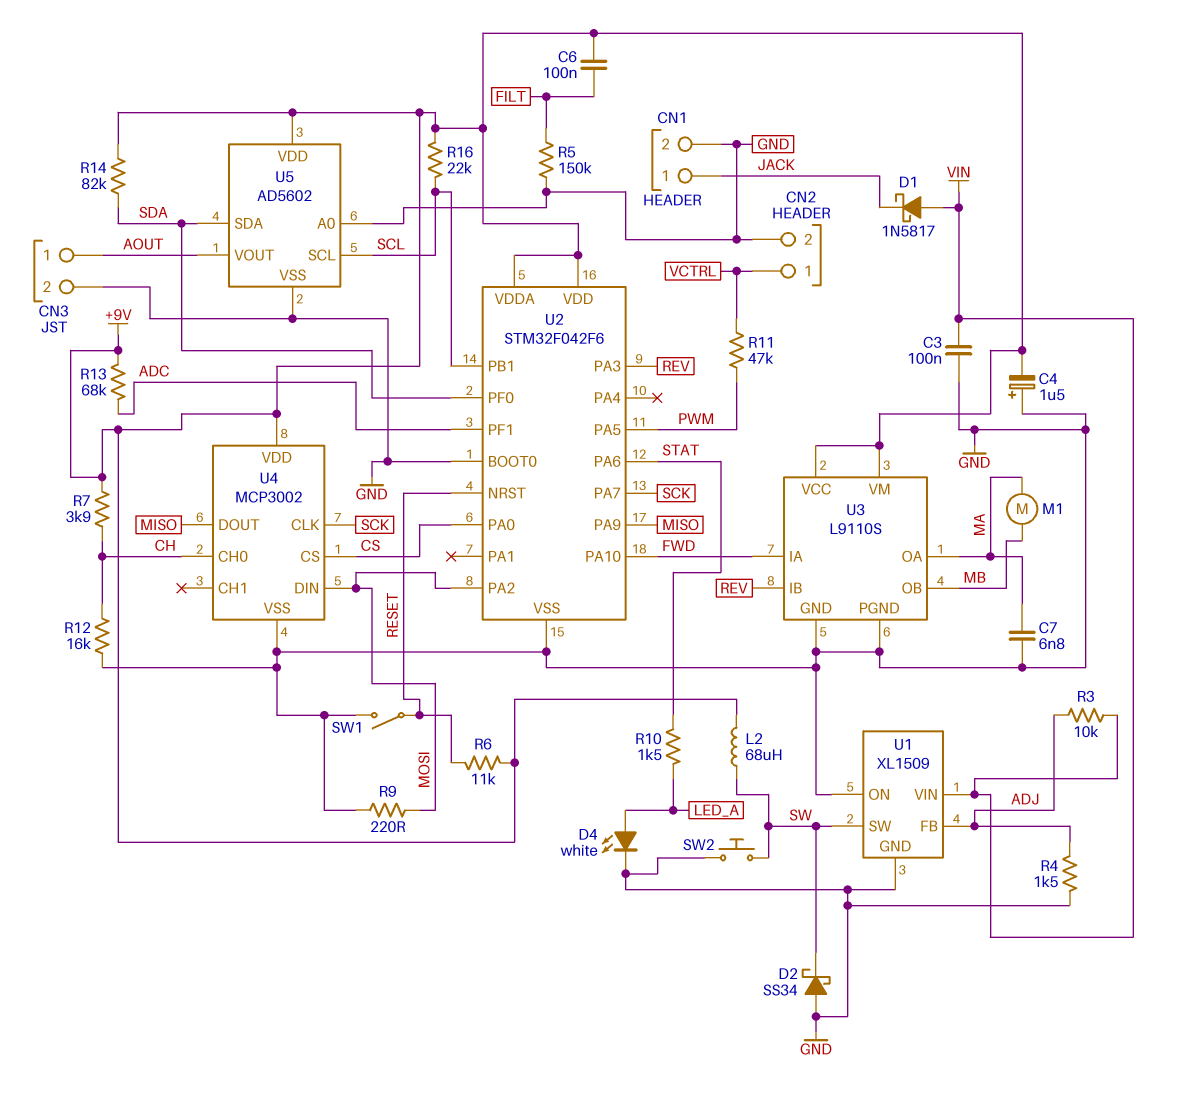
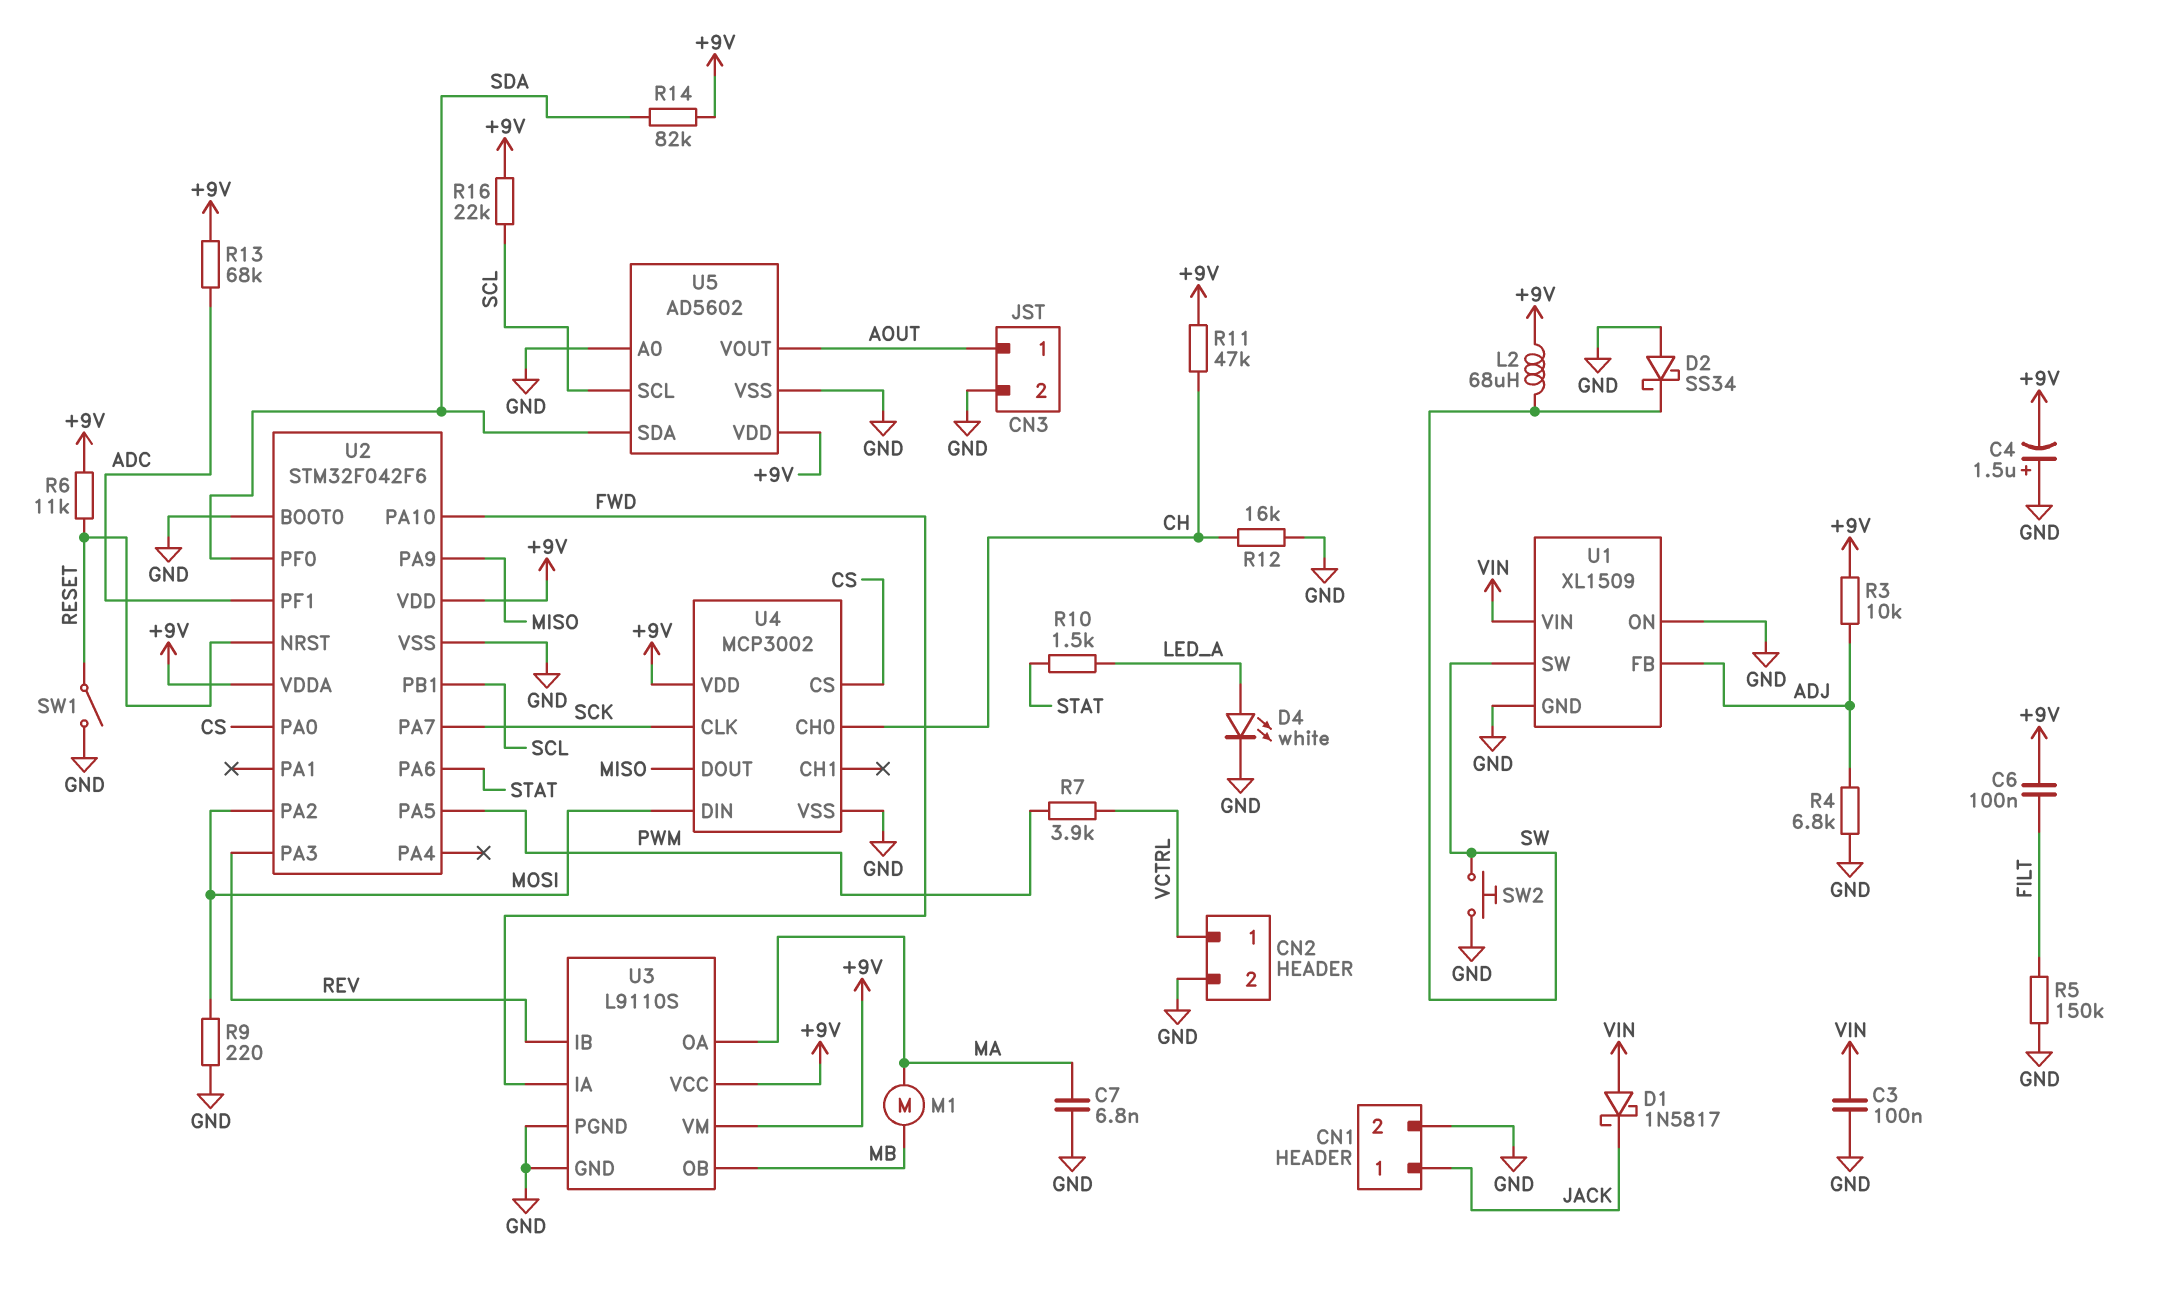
R3: 10k (ADJ, VIN) -> 10k (+9V, ADJ)
R4: 1.5k (ADJ, GND) -> 6.8k (ADJ, GND)
R7: 3.9k (+9V, CH) -> 3.9k (PWM, VCTRL)
R11: 47k (PWM, VCTRL) -> 47k (+9V, CH)

